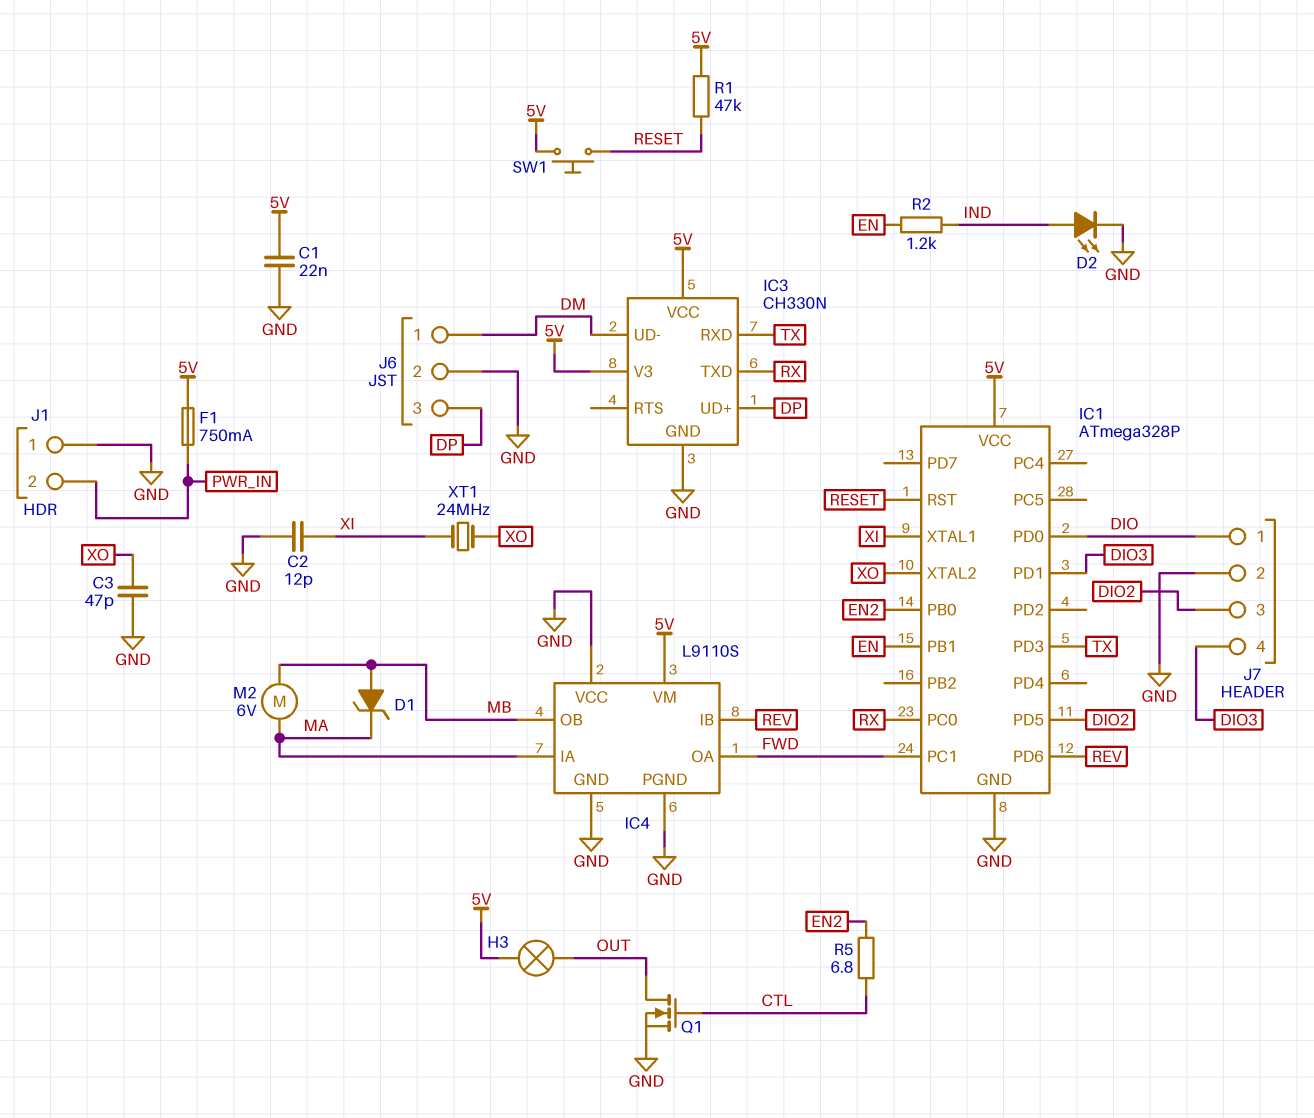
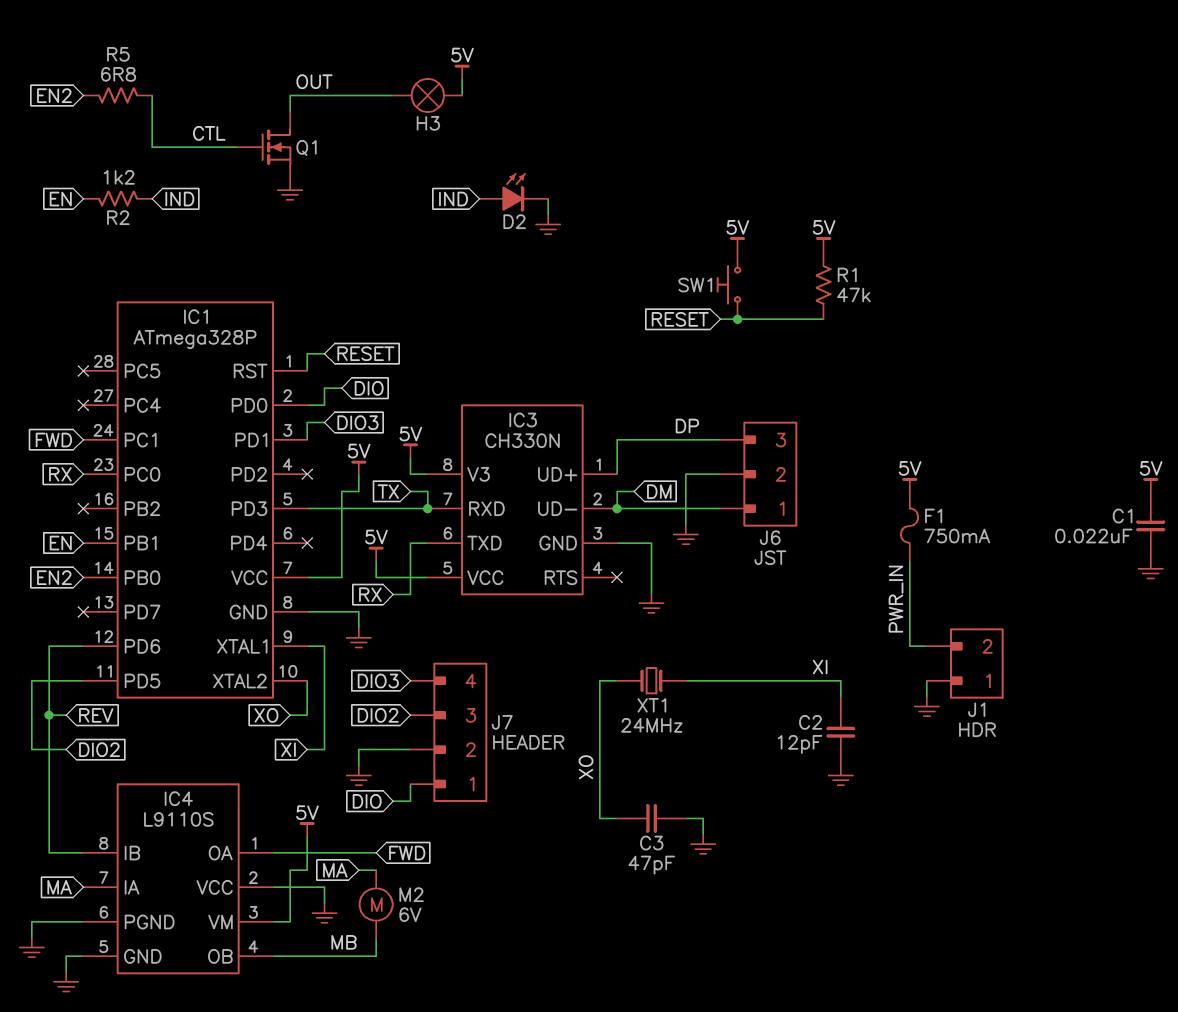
D1: zener (A MB, K MA) -> none

